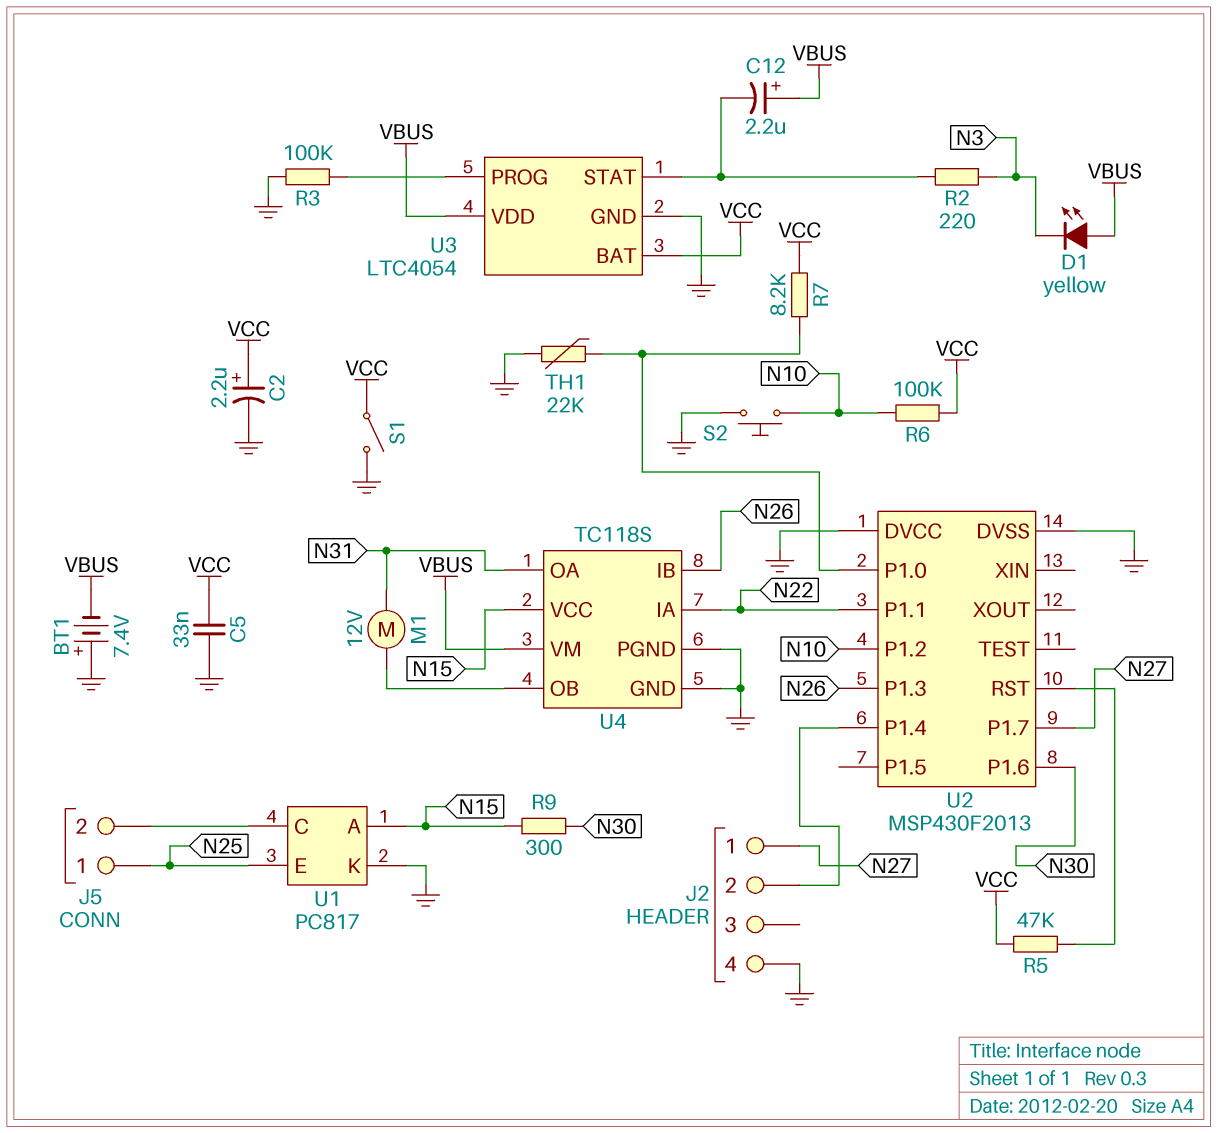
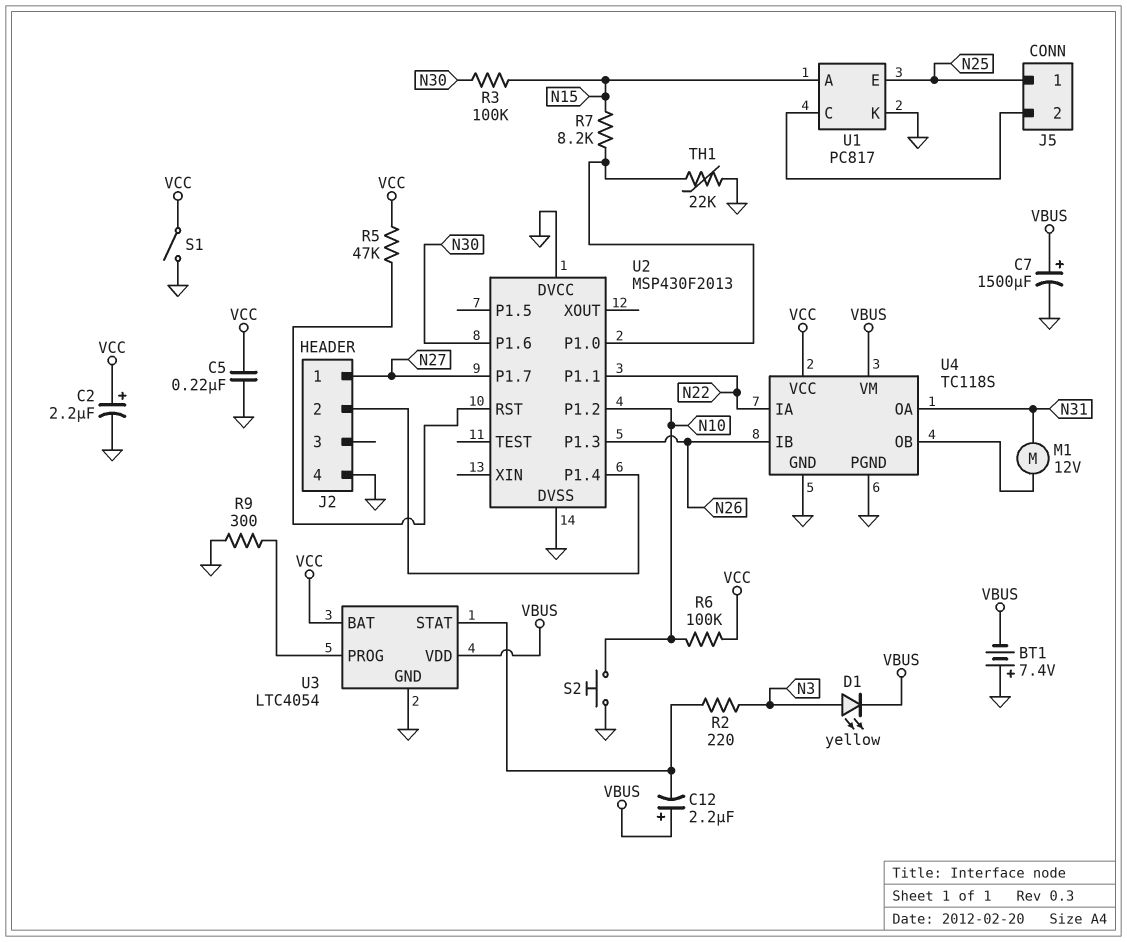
C5: 33nF (GND, VCC) -> 220nF (GND, VCC)
C7: none -> 1500uF (plus VBUS, minus GND)
D1: LED yellow (A VBUS, K N3) -> LED yellow (A N3, K VBUS)
R3: 100k (GND, U3/PROG) -> 100k (N15, N30)
R7: 8.2k (U2/P1.0, VCC) -> 8.2k (N15, U2/P1.0)
R9: 300 (N15, N30) -> 300 (GND, U3/PROG)
U4 pin VCC: N15 -> VCC

